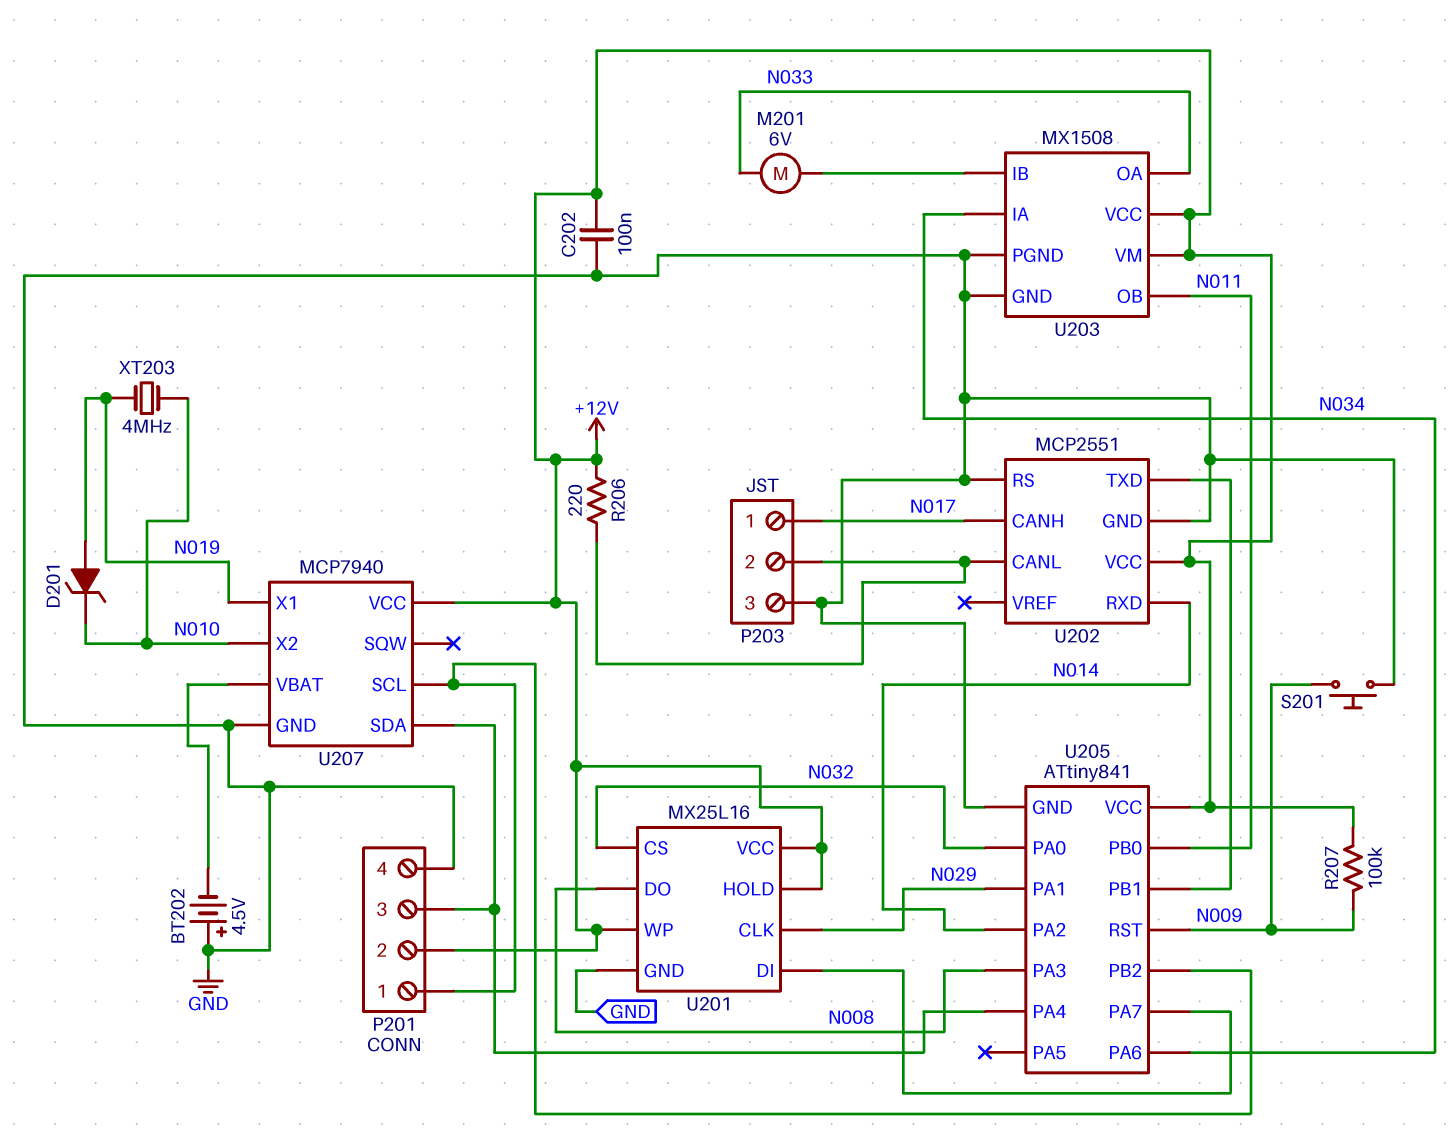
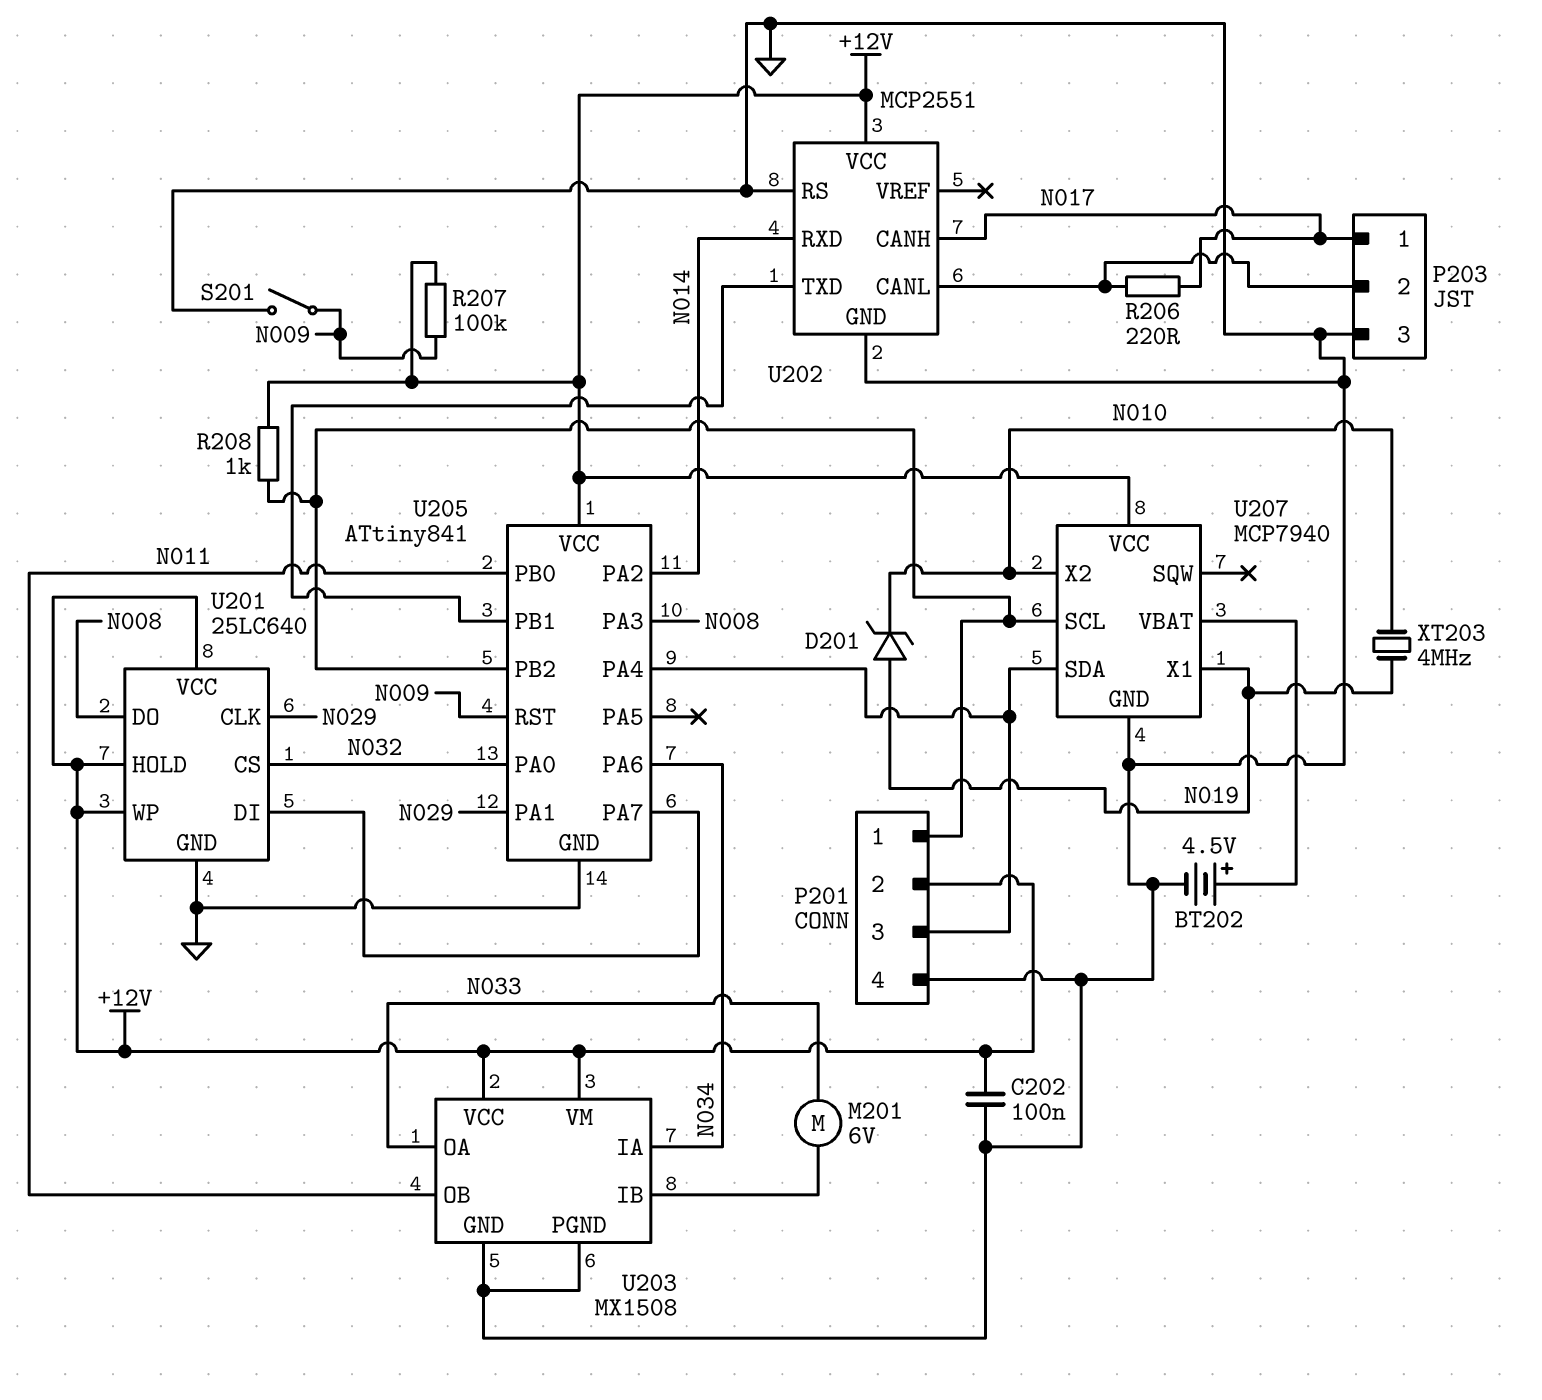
BT202: 4.5V (plus GND, minus U207/VBAT) -> 4.5V (plus U207/VBAT, minus GND)
R206: 220 (+12V, P203/2) -> 220 (N017, P203/2)
R208: none -> 1k (+12V, P201/1)
S201: button (GND, N009) -> switch (GND, N009)
U201: MX25L16 -> 25LC640

